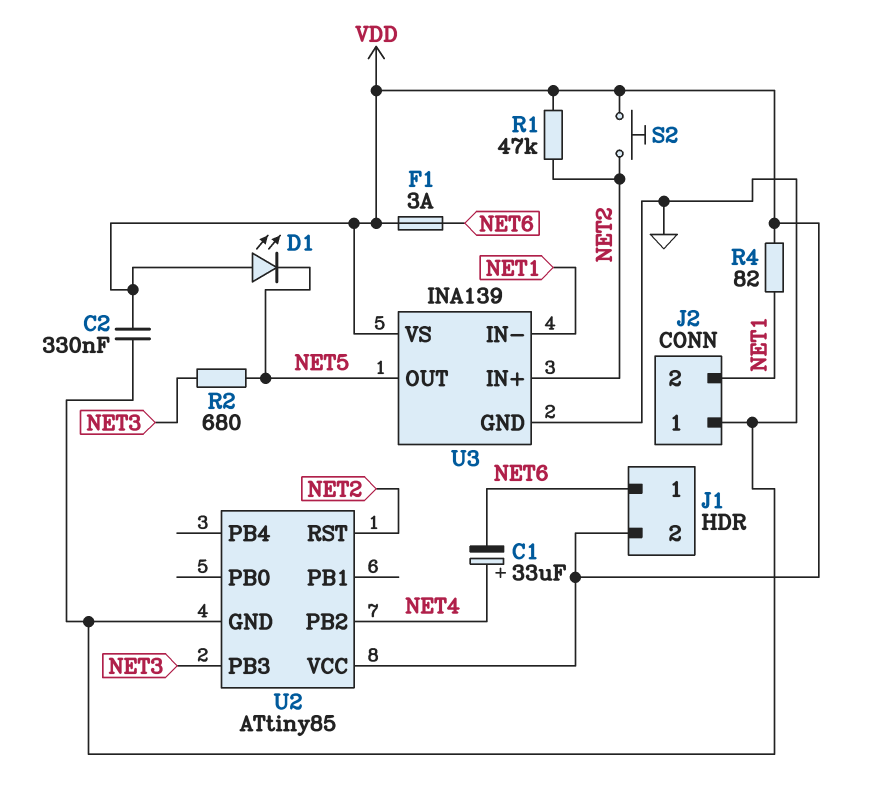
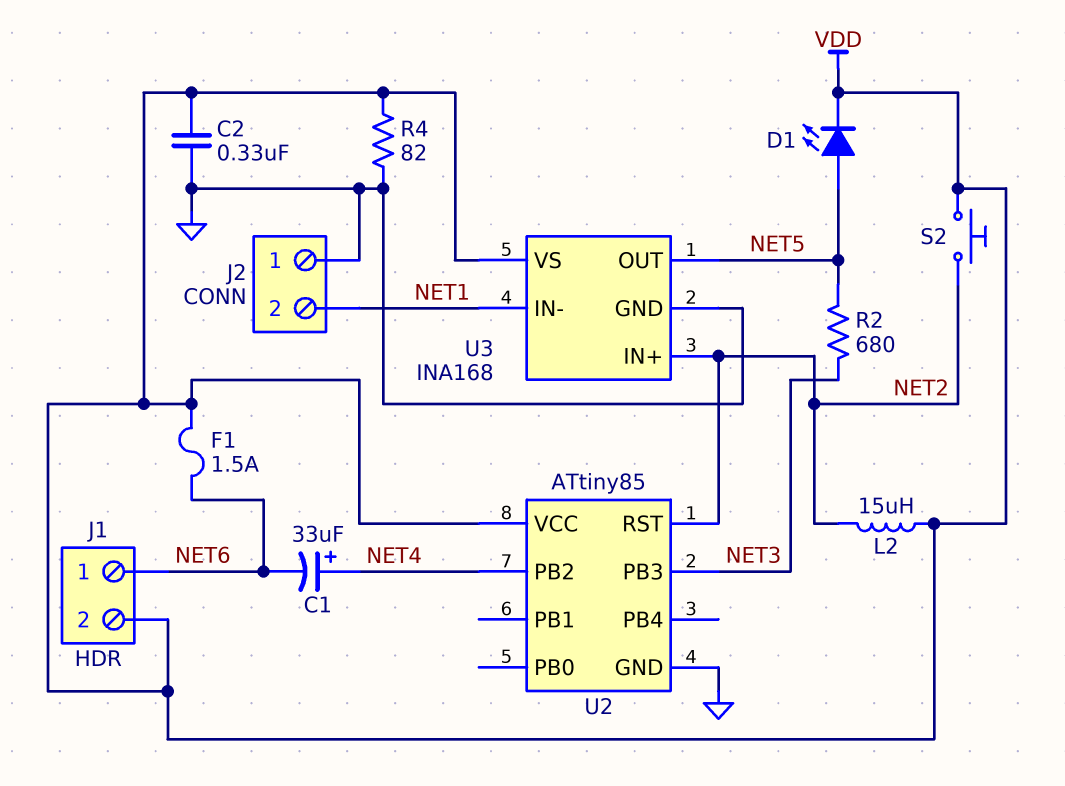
D1: LED (A VDD, K NET5) -> LED (A NET5, K VDD)
F1: 3A (NET6, VDD) -> 1.5A (NET6, VDD)
L2: none -> 15uH (NET2, VDD)
R1: 47k (NET2, VDD) -> none
R4: 82 (NET1, VDD) -> 82 (GND, VDD)
U3: INA139 -> INA168

